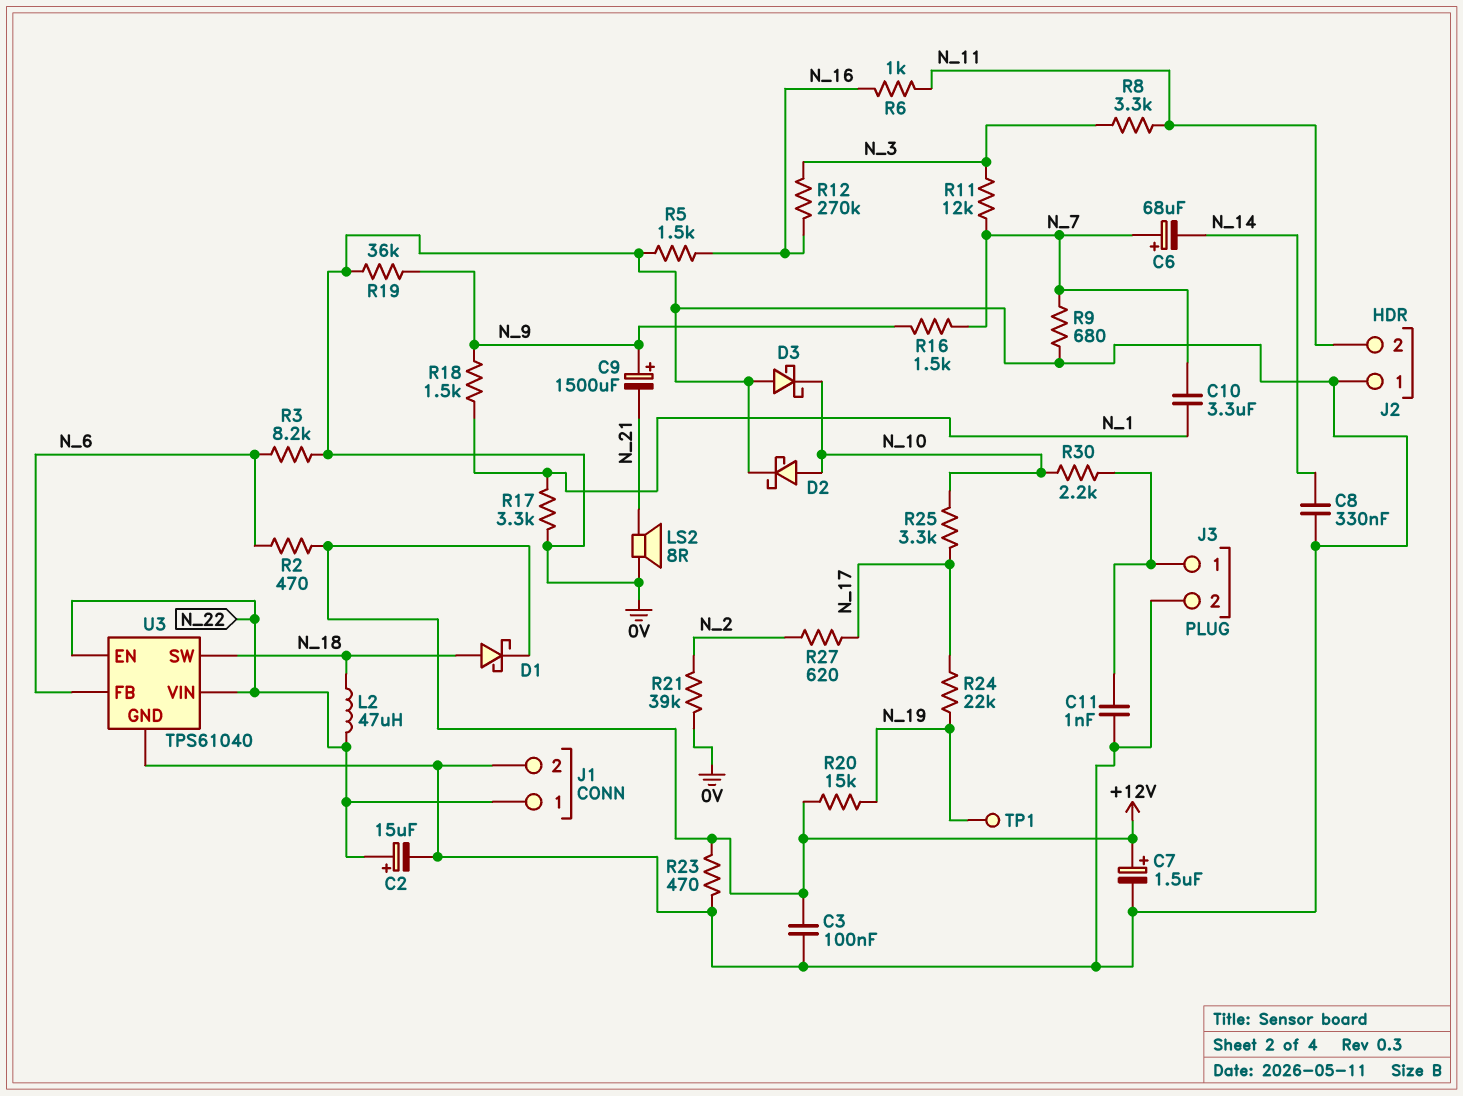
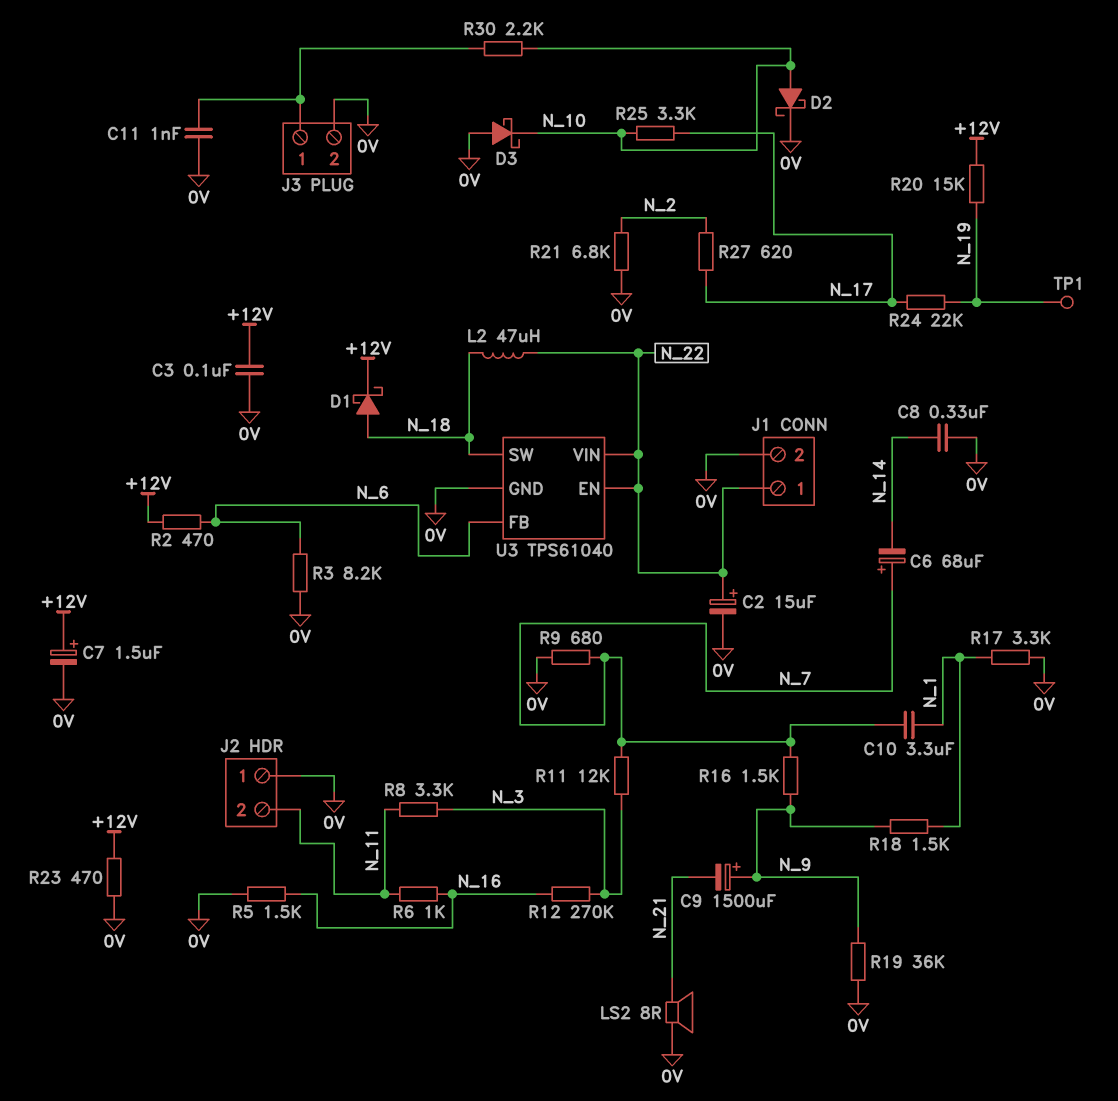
R21: 39k (0V, N_2) -> 6.8k (0V, N_2)

